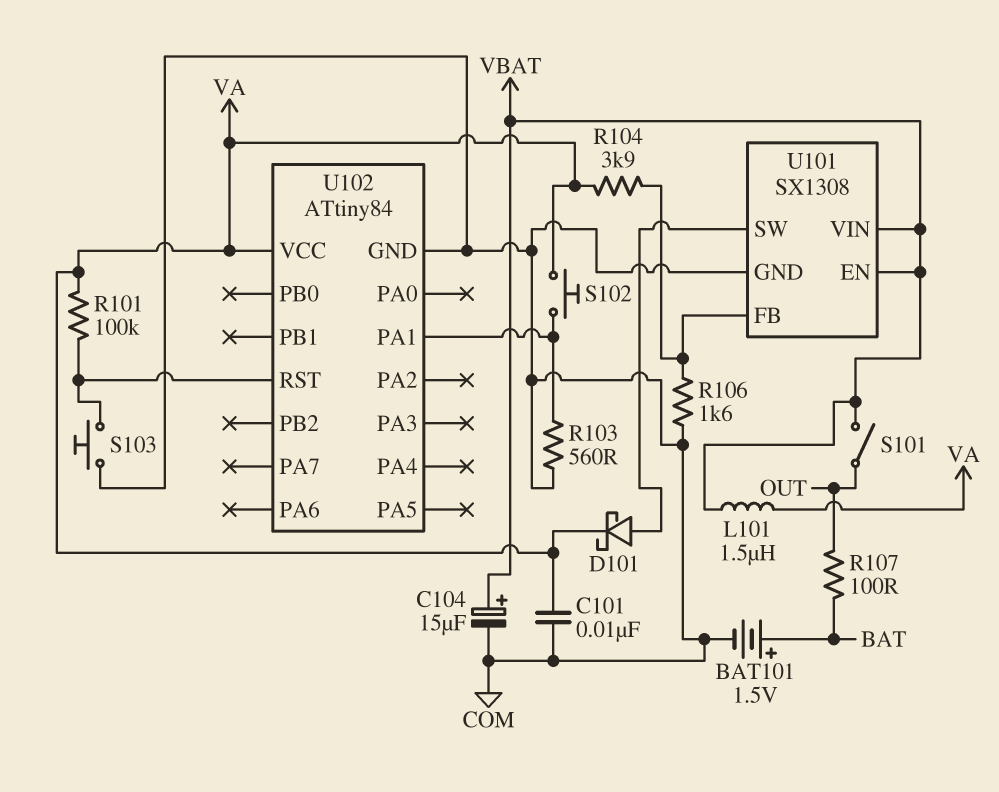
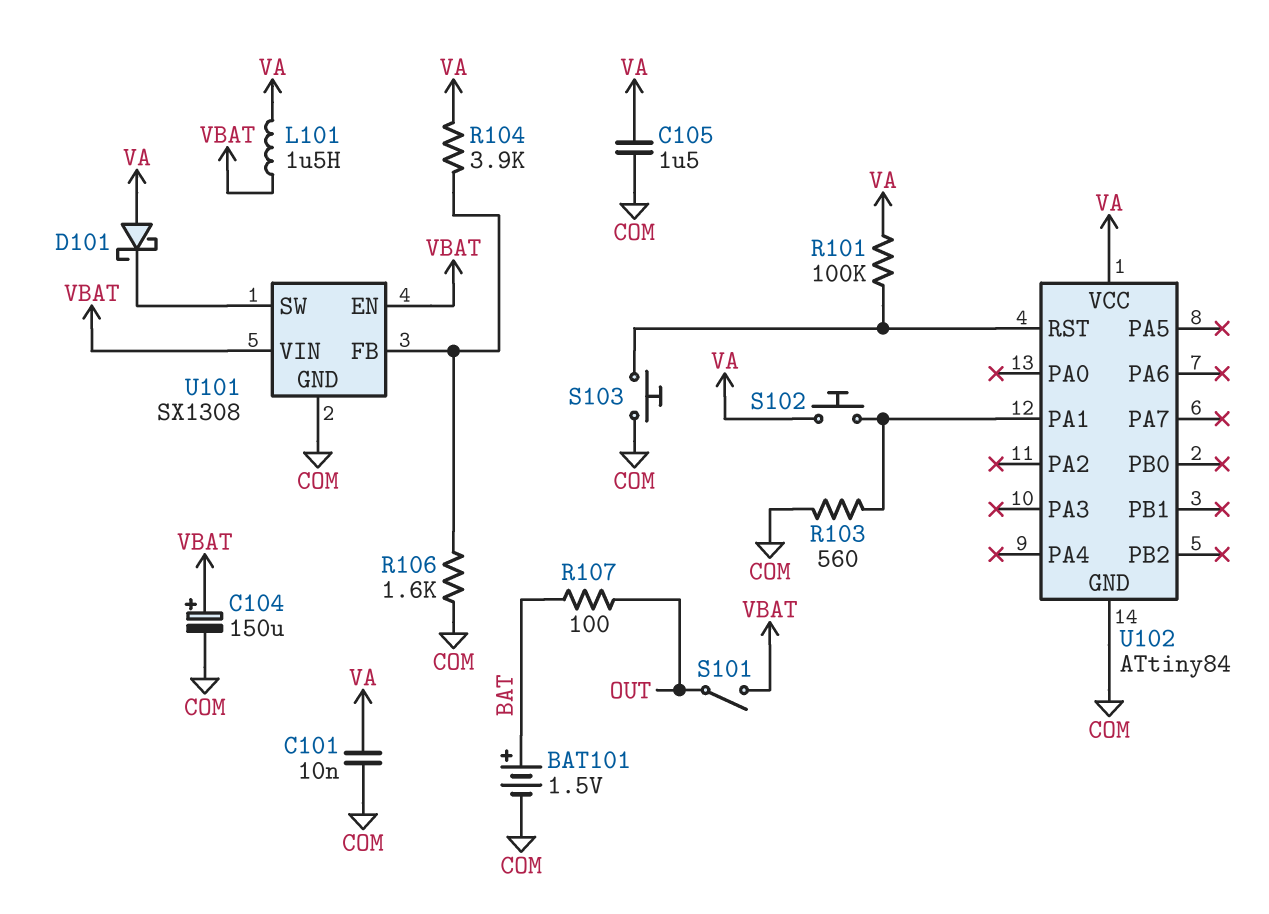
C104: 15uF (plus VBAT, minus COM) -> 150uF (plus VBAT, minus COM)
C105: none -> 1.5uF (COM, VA)
D101: schottky (A U101/SW, K VA) -> schottky (A VA, K U101/SW)

